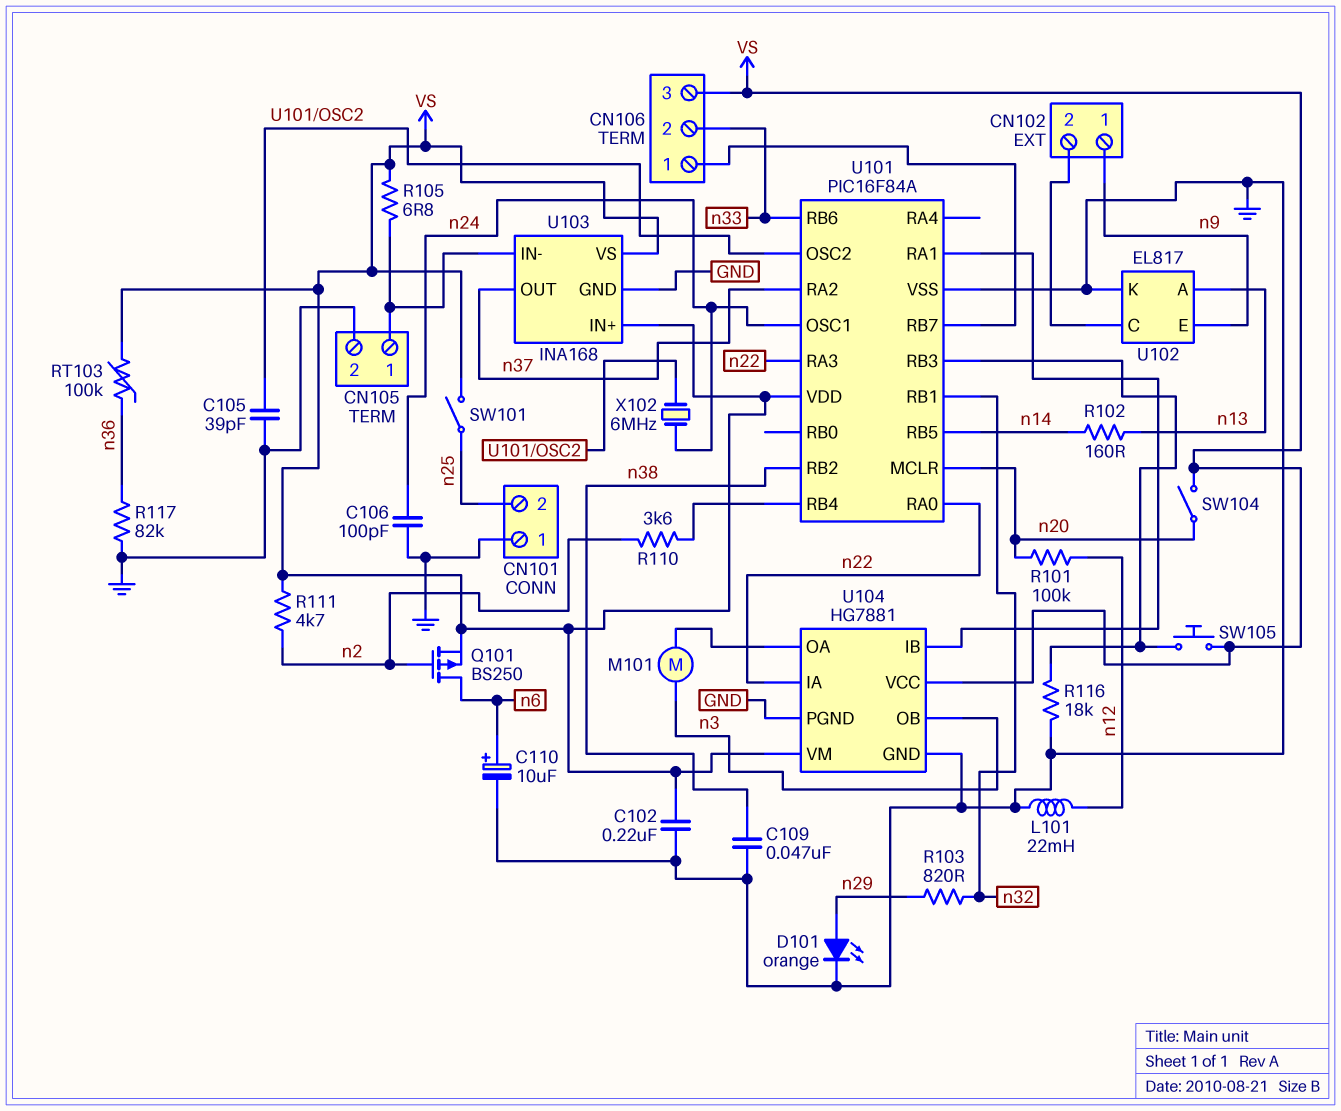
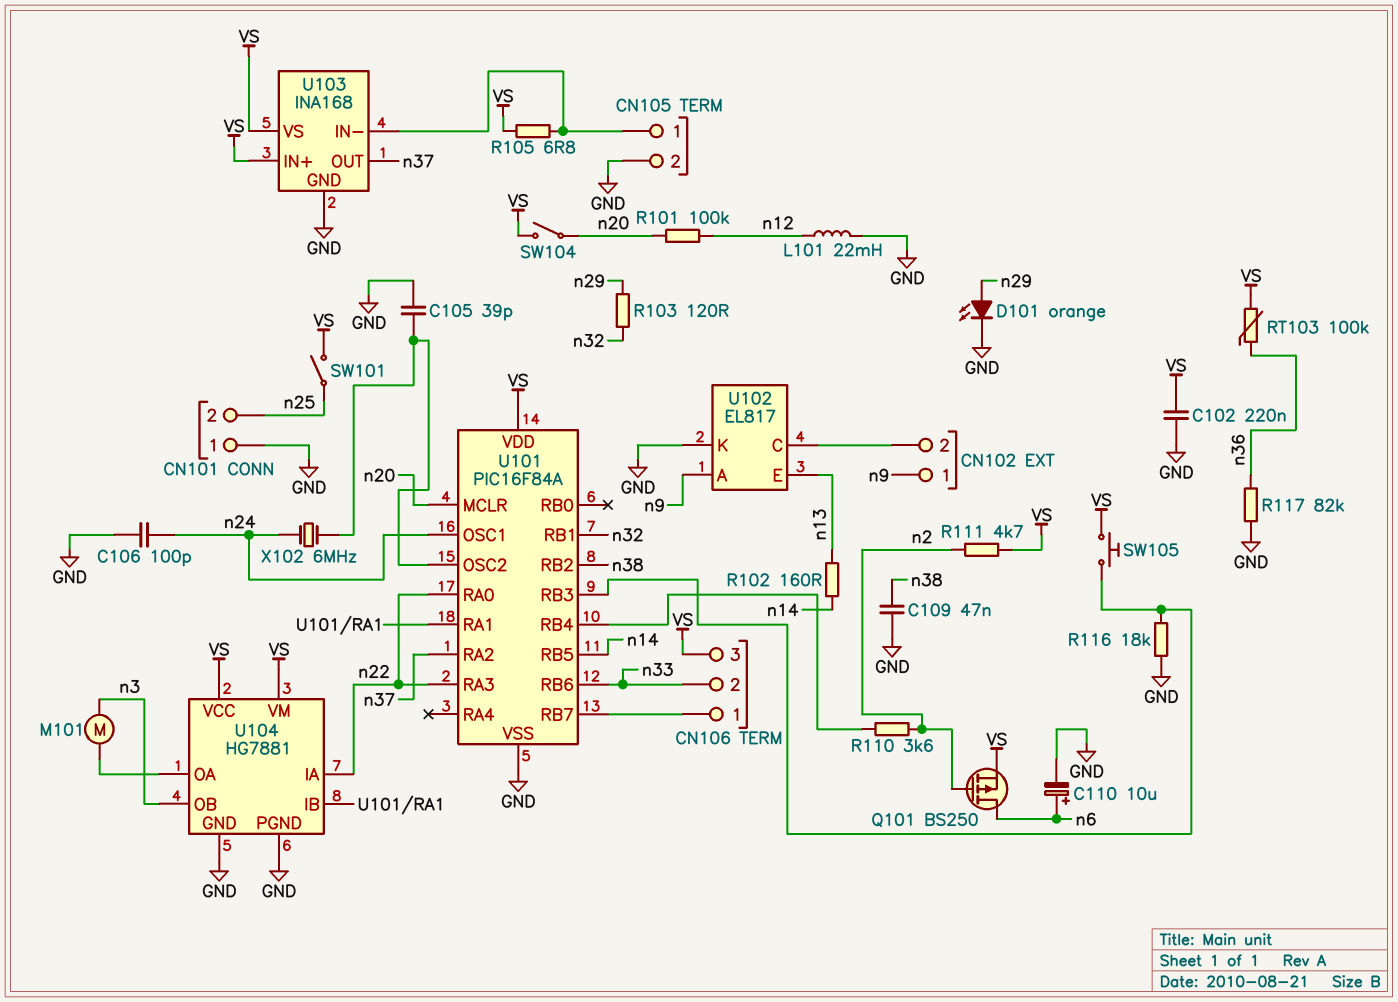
R103: 820 (n29, n32) -> 120 (n29, n32)
U102 pin A: n13 -> n9
U102 pin E: n9 -> n13

